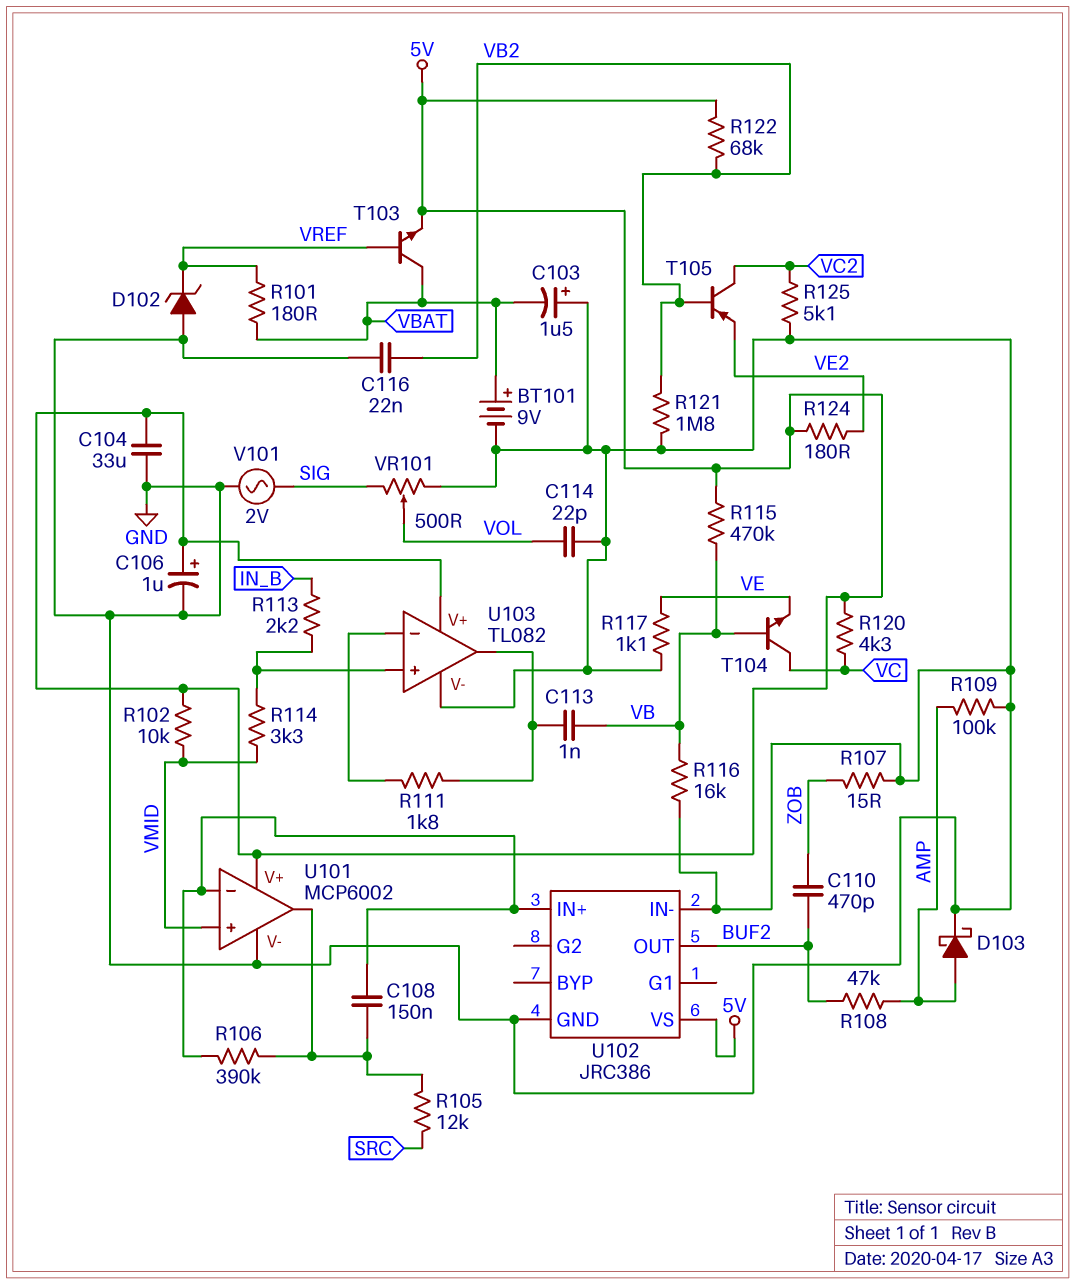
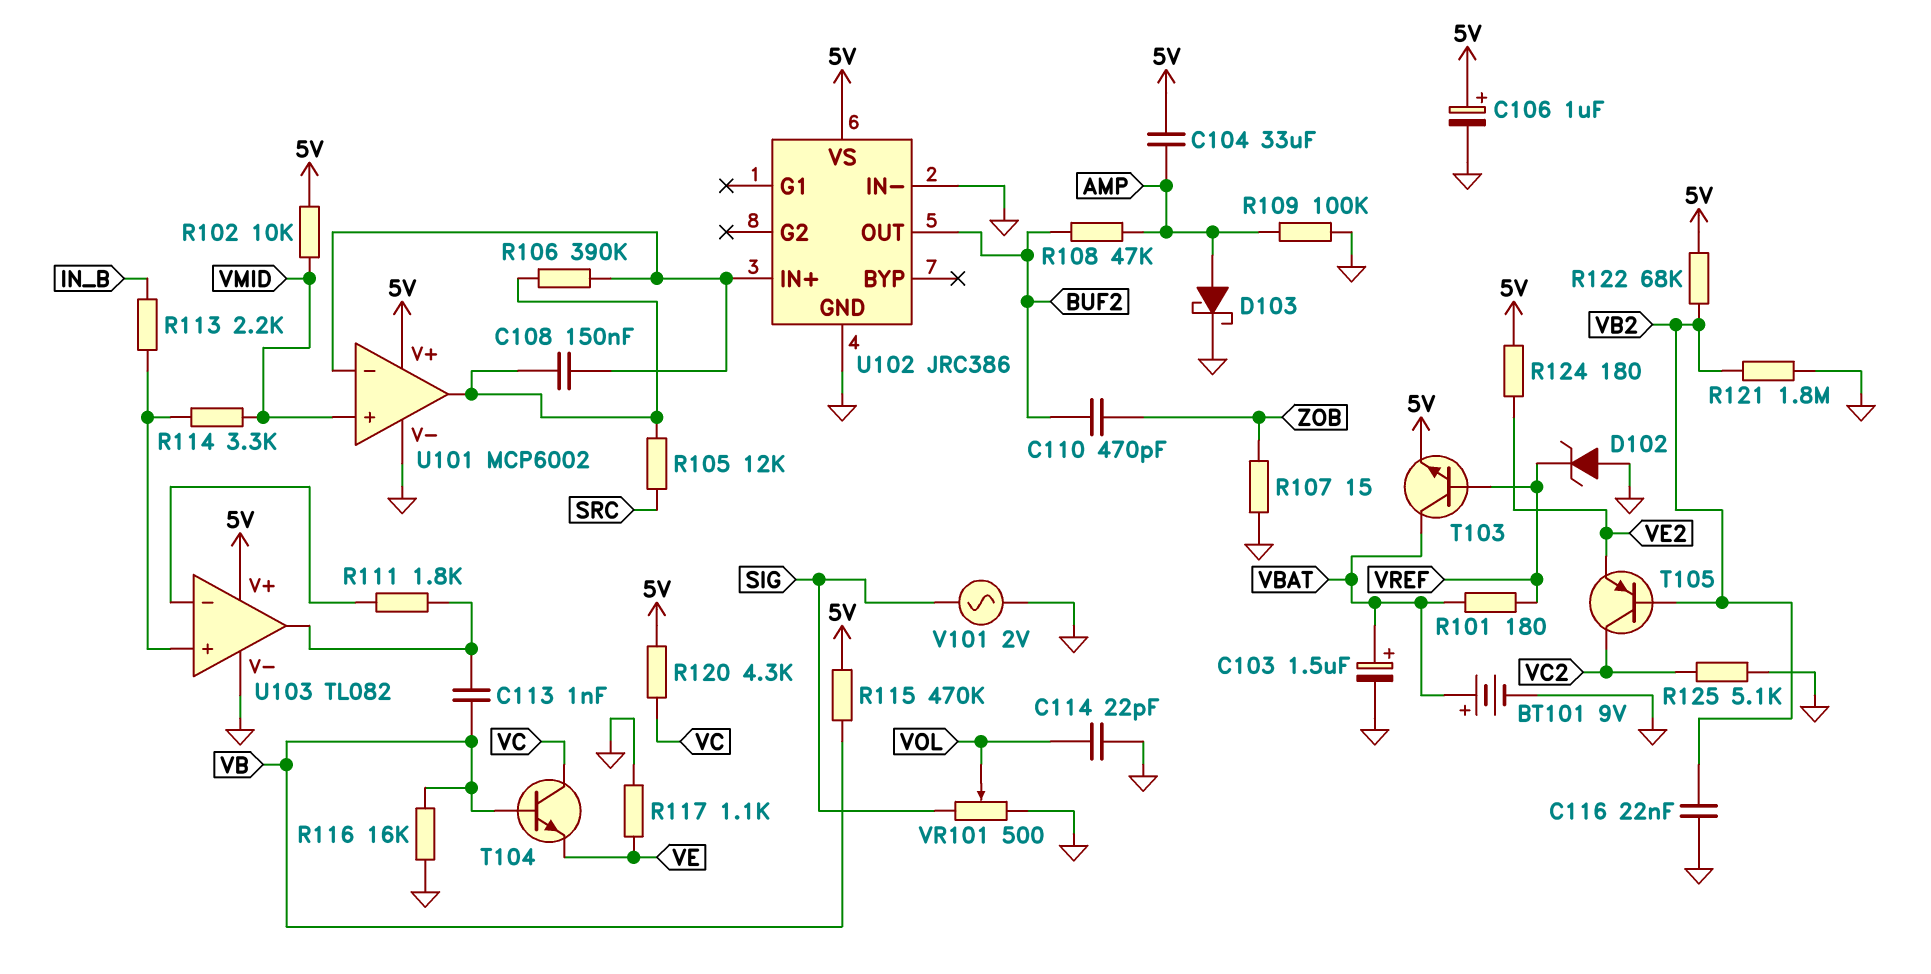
C103: 1.5uF (plus GND, minus VBAT) -> 1.5uF (plus VBAT, minus GND)
C104: 33uF (5V, GND) -> 33uF (5V, AMP)

